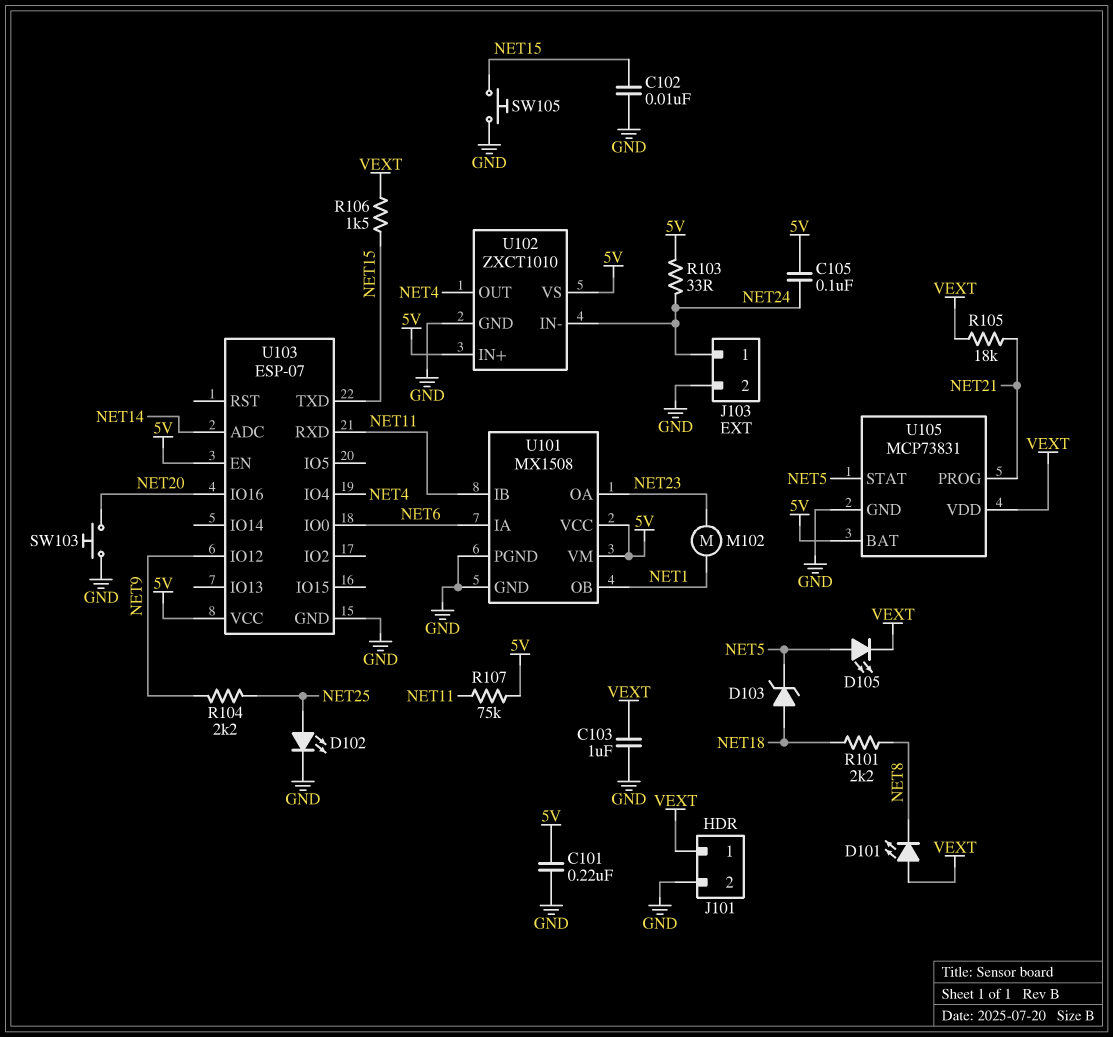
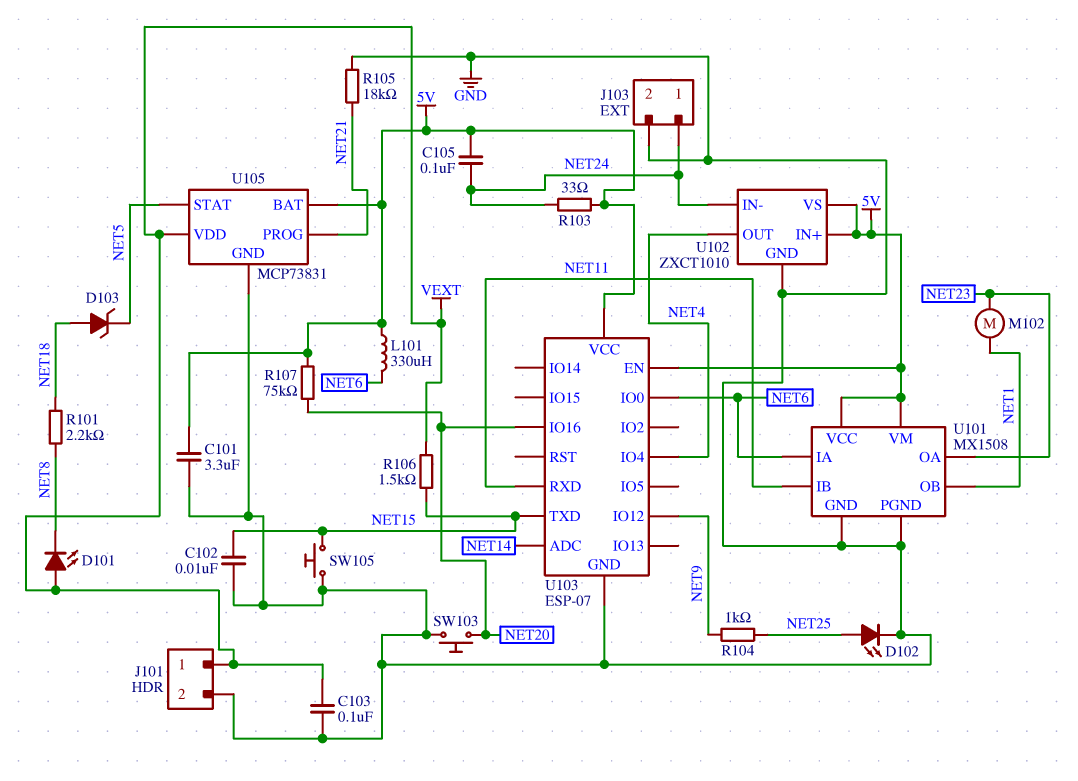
C101: 220nF (5V, GND) -> 3.3uF (5V, GND)
C103: 1uF (GND, VEXT) -> 100nF (GND, VEXT)
D105: LED (A NET5, K VEXT) -> none
L101: none -> 330uH (5V, NET6)
R104: 2.2k (NET9, NET25) -> 1k (NET9, NET25)
R105: 18k (NET21, VEXT) -> 18k (GND, NET21)
R107: 75k (5V, NET11) -> 75k (5V, NET20)

